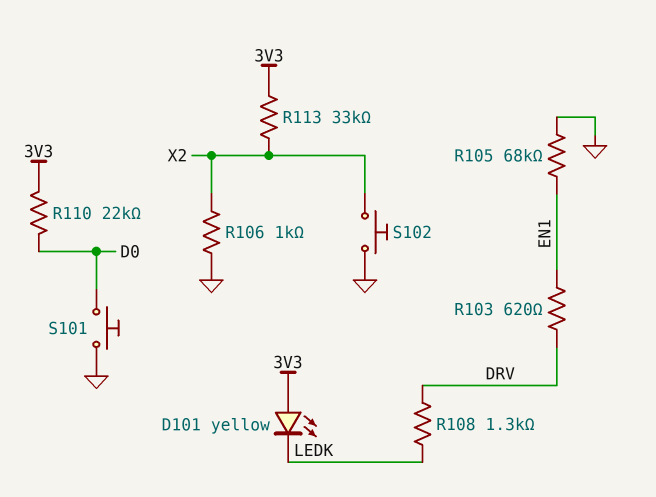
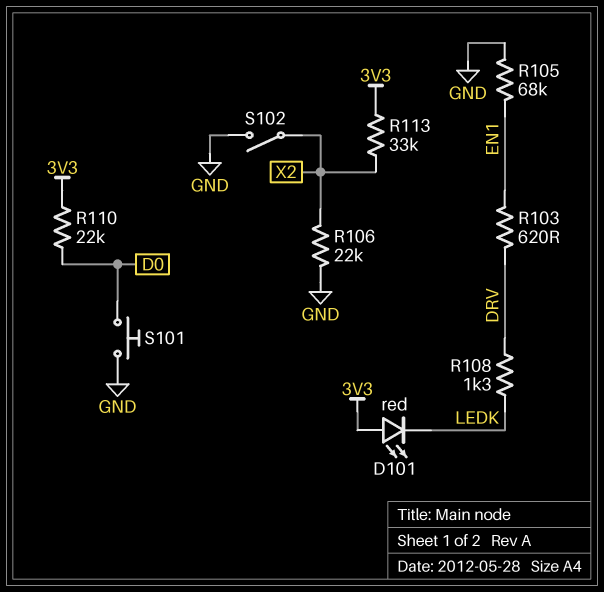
D101: LED yellow (A 3V3, K LEDK) -> LED red (A 3V3, K LEDK)
R106: 1k (GND, X2) -> 22k (GND, X2)
S102: button (GND, X2) -> switch (GND, X2)

